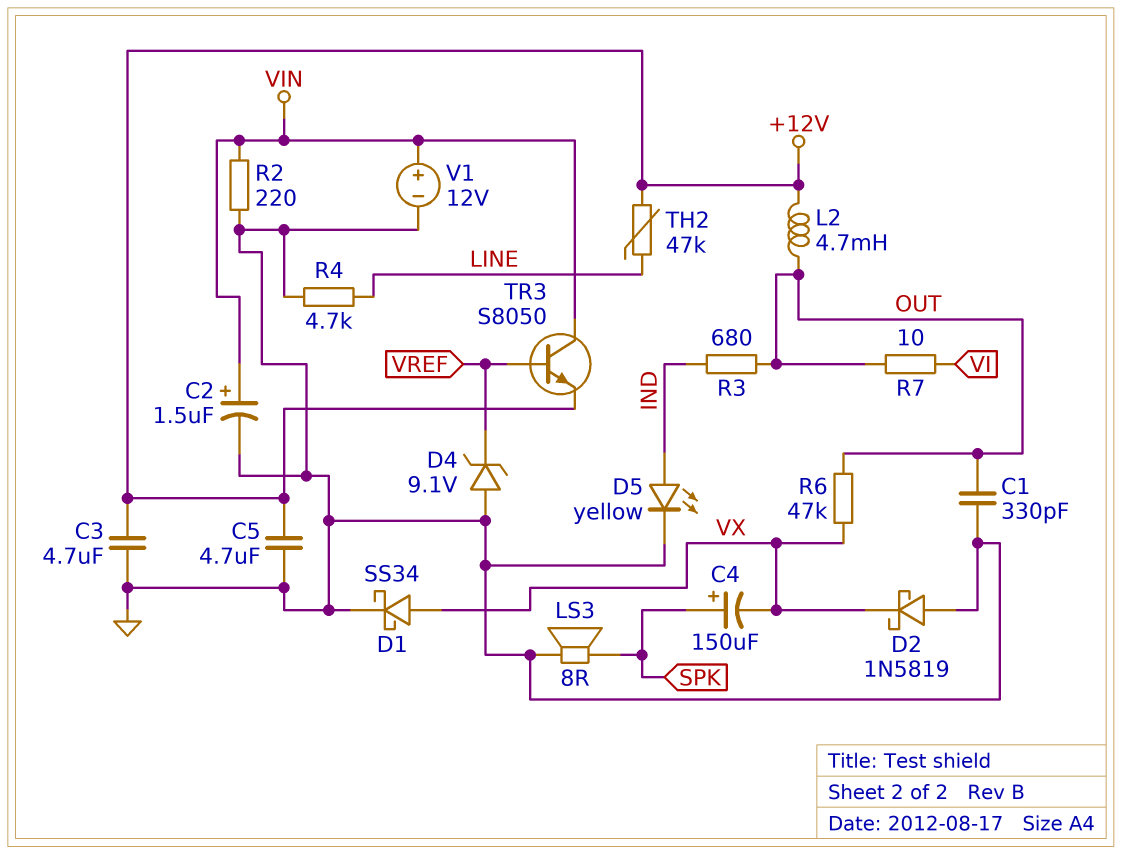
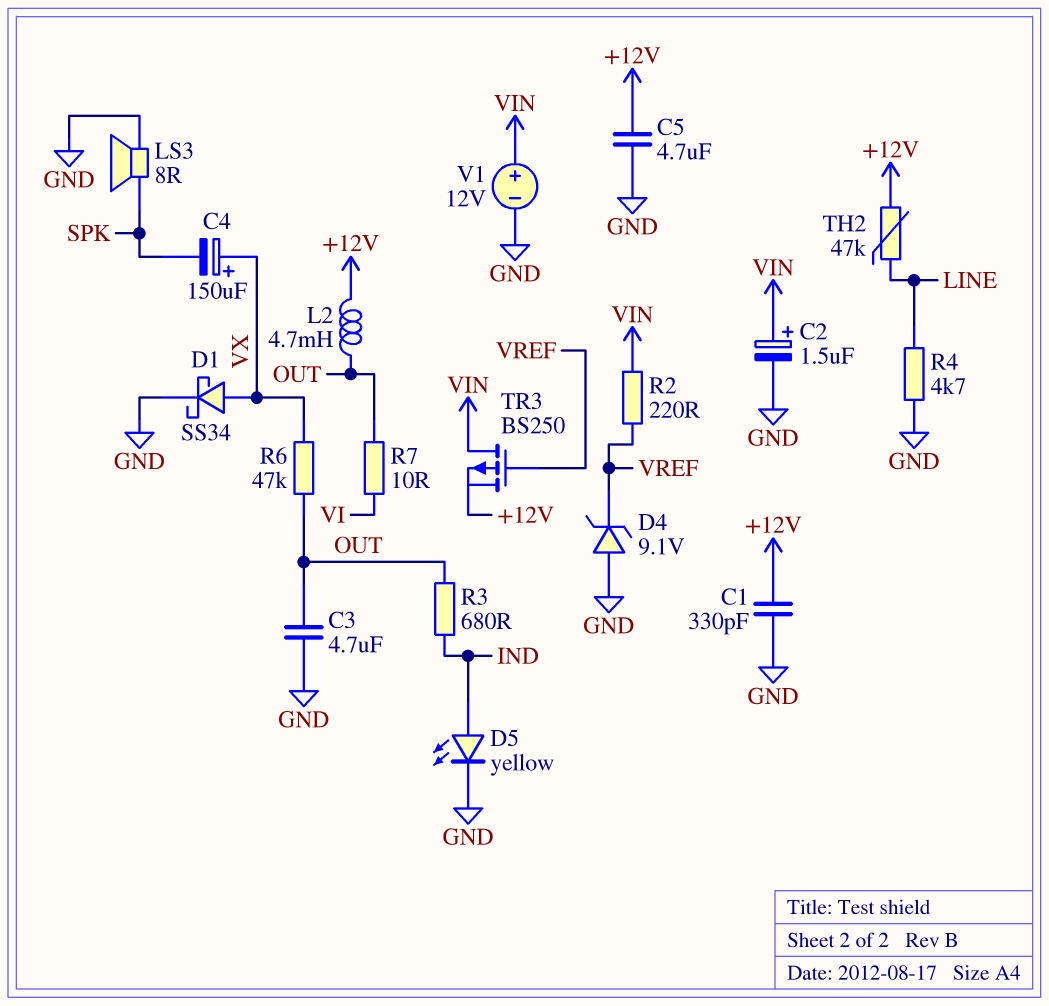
C1: 330pF (GND, OUT) -> 330pF (+12V, GND)
C3: 4.7uF (+12V, GND) -> 4.7uF (GND, OUT)
C4: 150uF (plus SPK, minus VX) -> 150uF (plus VX, minus SPK)
D2: schottky 1N5819 (A GND, K VX) -> none
R2: 220 (GND, VIN) -> 220 (VIN, VREF)
TR3: NPN S8050 (B VREF, C VIN, E +12V) -> PMOS BS250 (G VREF, D VIN, S +12V)

